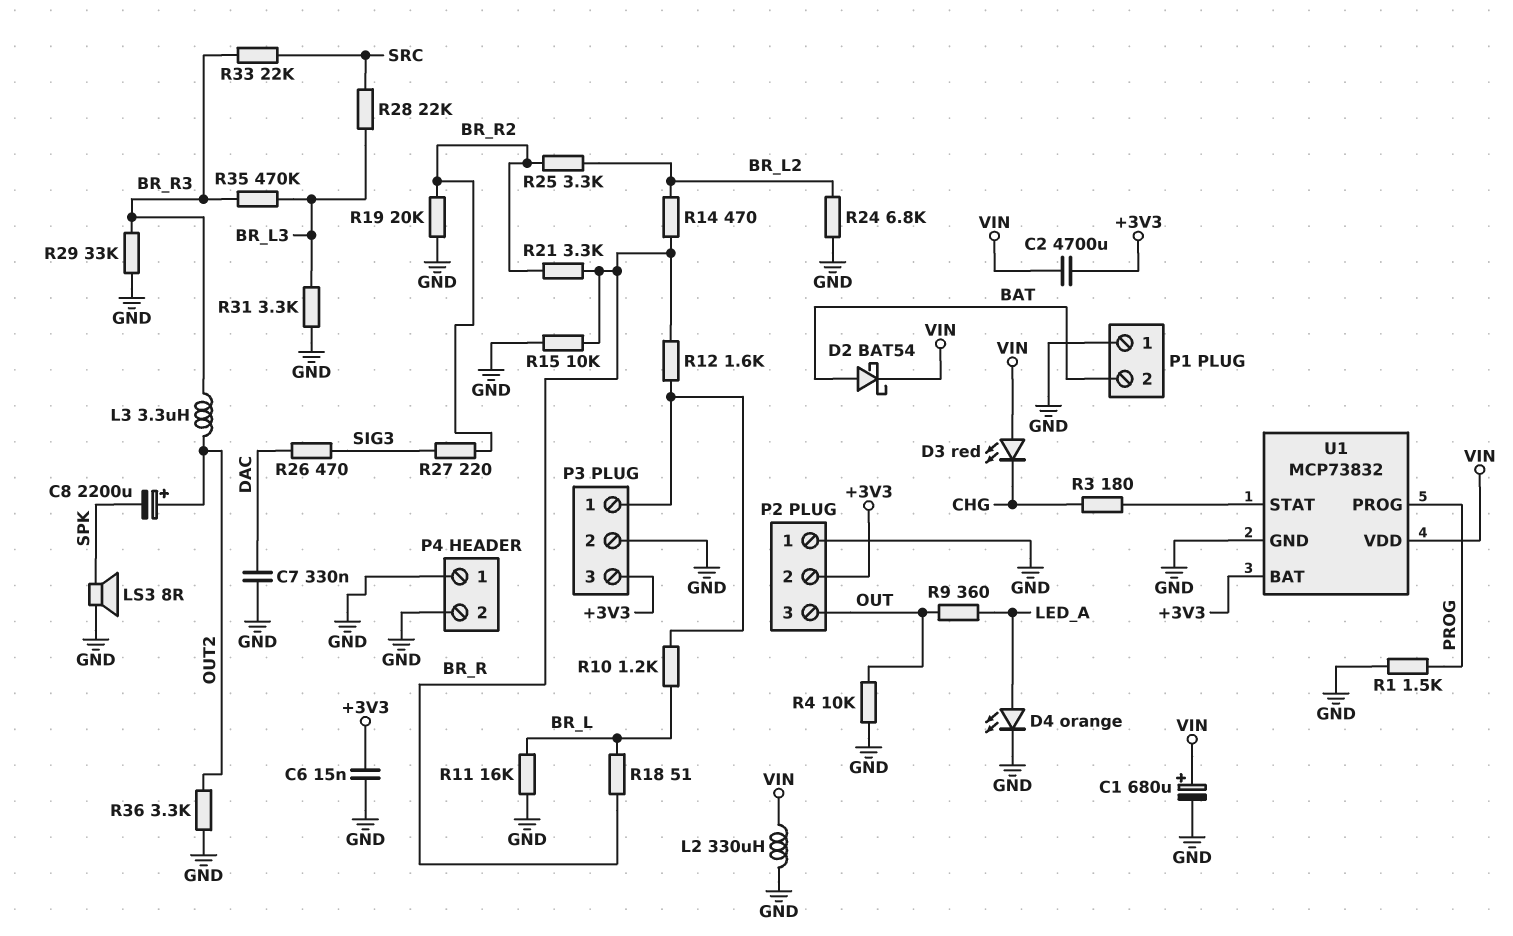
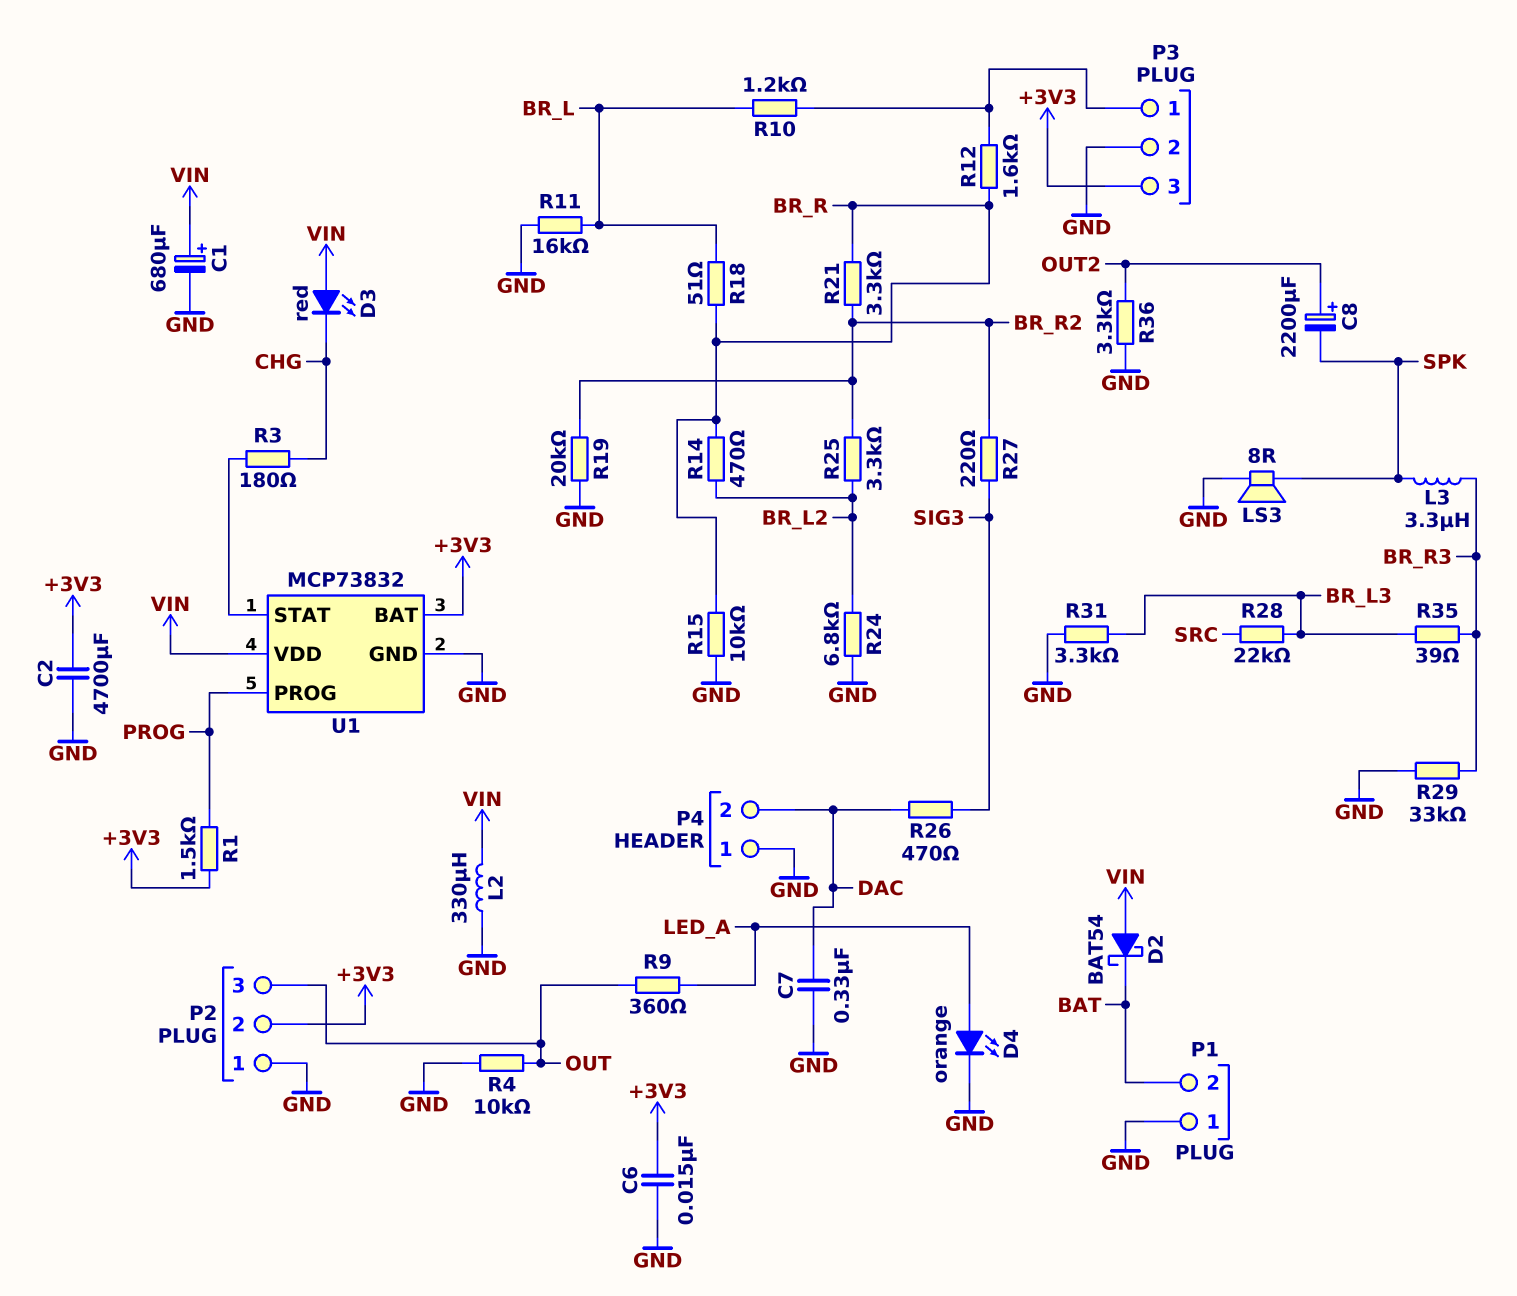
C2: 4700uF (+3V3, VIN) -> 4700uF (+3V3, GND)
D2: schottky BAT54 (A BAT, K VIN) -> schottky BAT54 (A VIN, K BAT)
L3: 3.3uH (BR_R3, OUT2) -> 3.3uH (BR_R3, SPK)
P4 pin 2: GND -> DAC
R1: 1.5k (GND, PROG) -> 1.5k (+3V3, PROG)
R33: 22k (BR_R3, SRC) -> none
R35: 470k (BR_L3, BR_R3) -> 39 (BR_L3, BR_R3)

